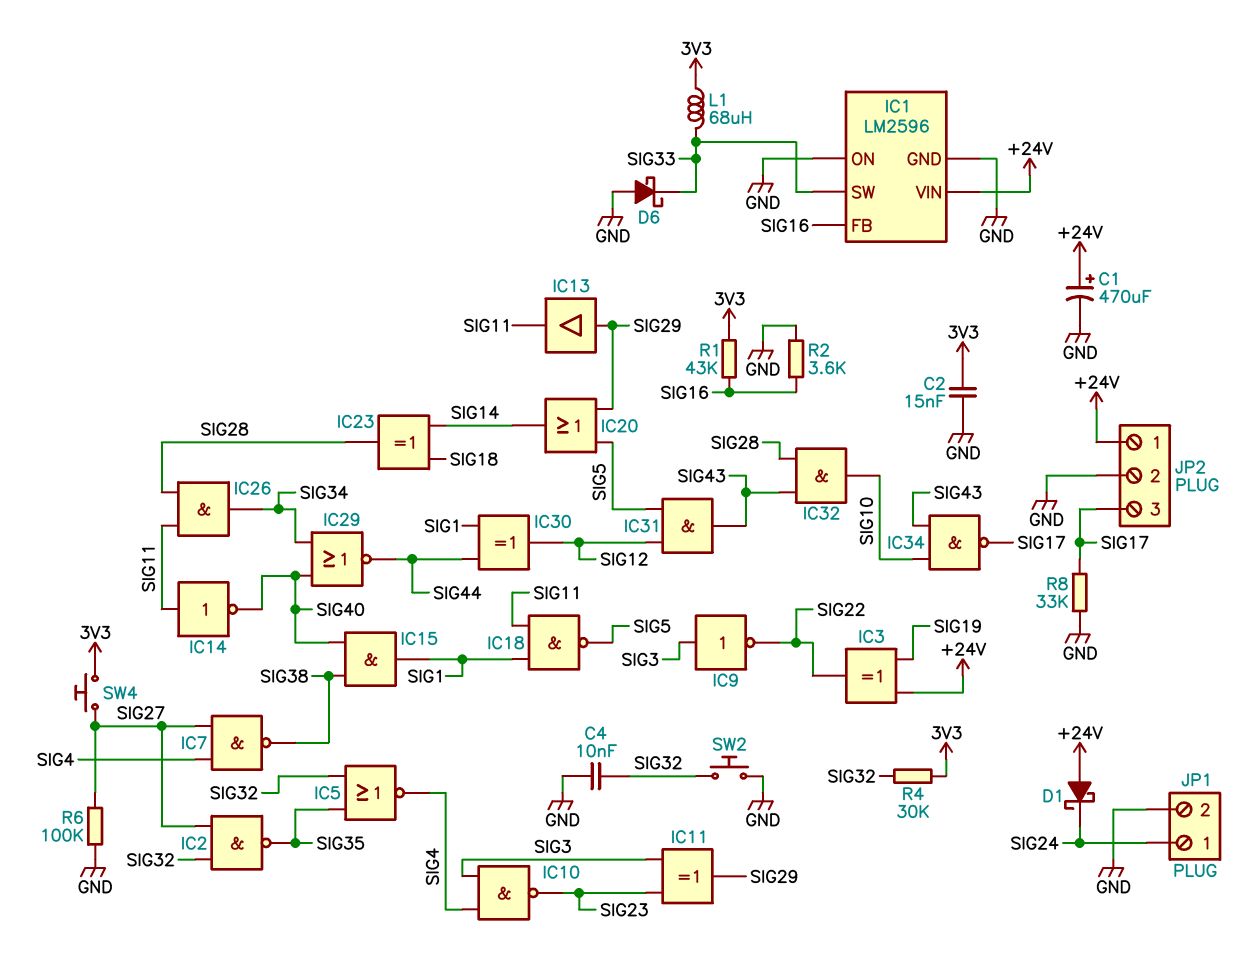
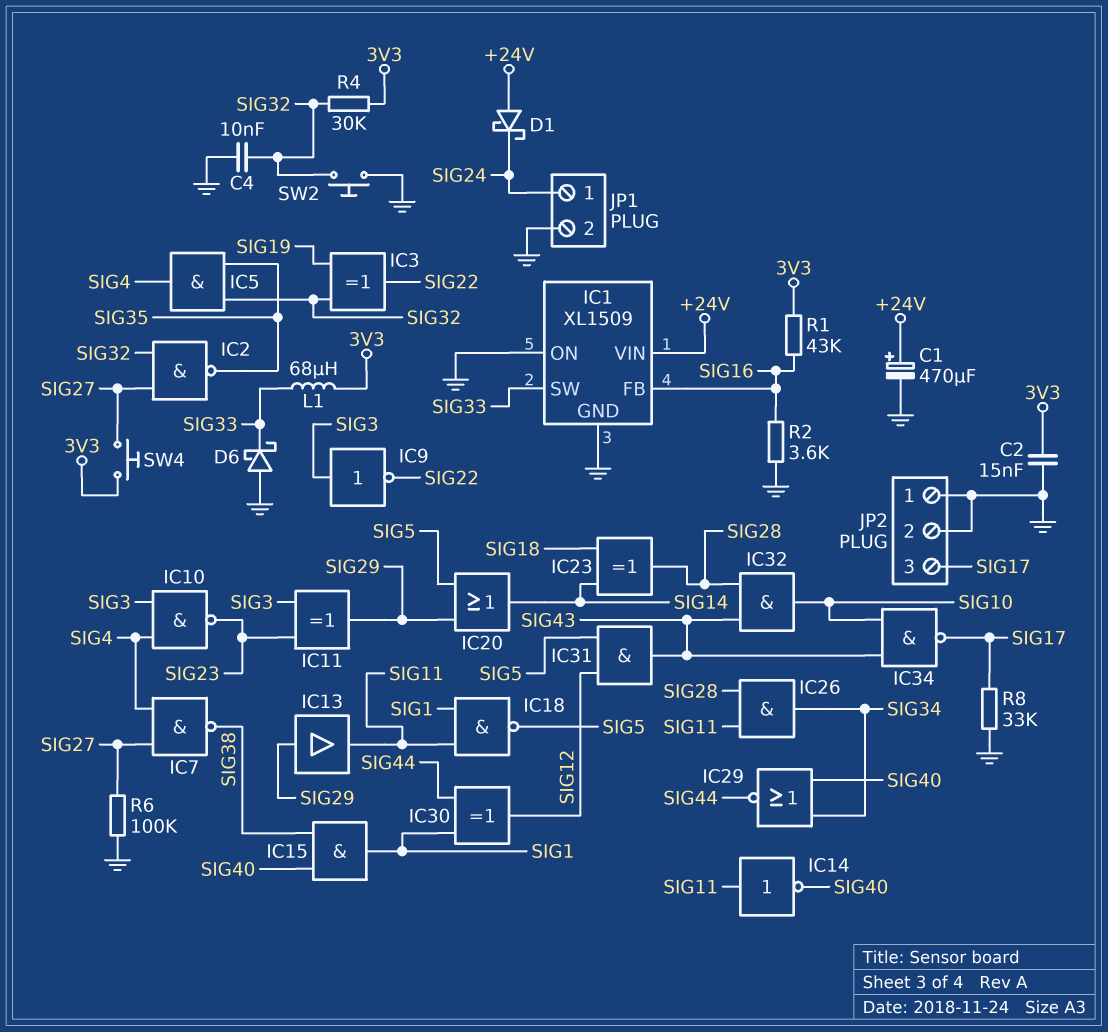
IC1: LM2596 -> XL1509
IC3: XOR (in +24V, in SIG19, out SIG22) -> XOR (in SIG19, in SIG32, out SIG22)
IC5: NOR (in SIG32, in SIG35, out SIG4) -> AND (in SIG32, in SIG35, out SIG4)
JP2 pin 1: +24V -> GND

